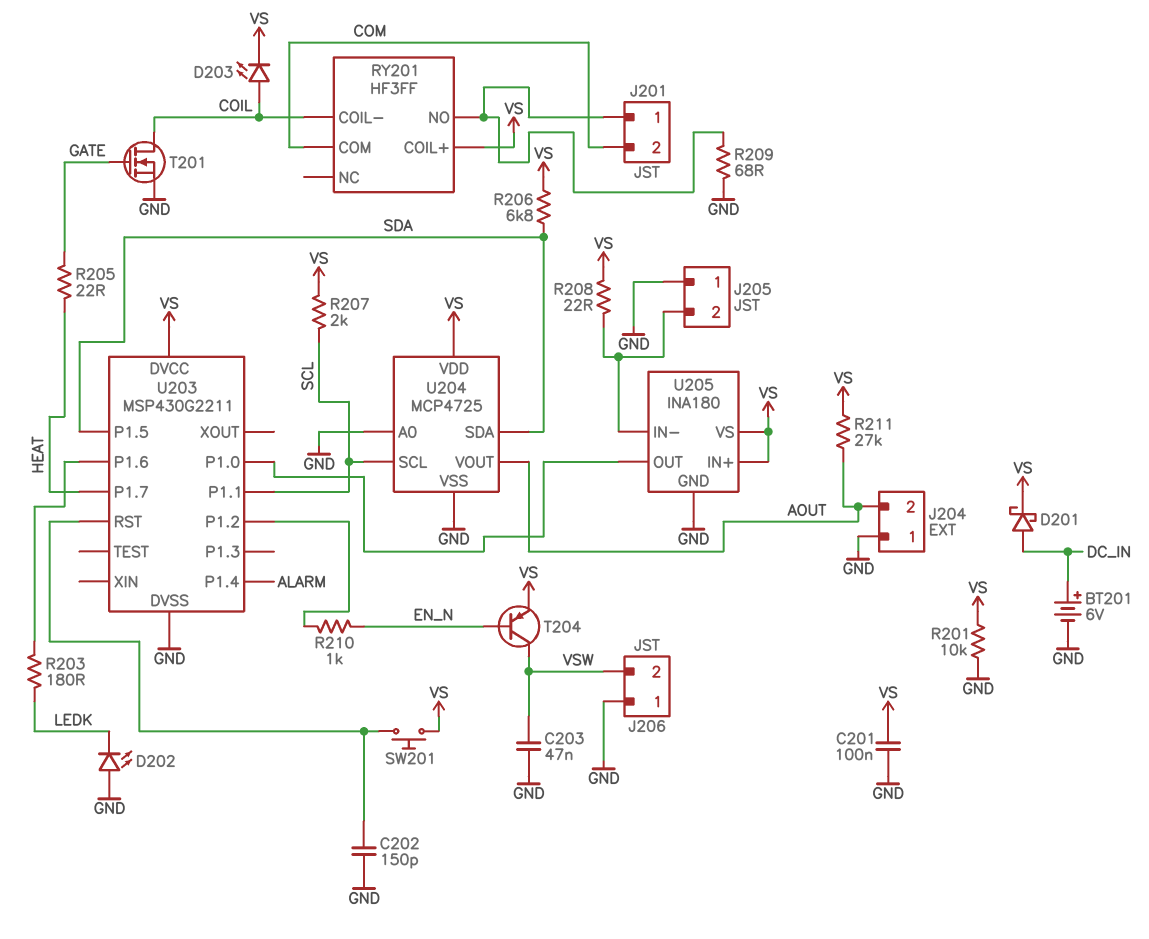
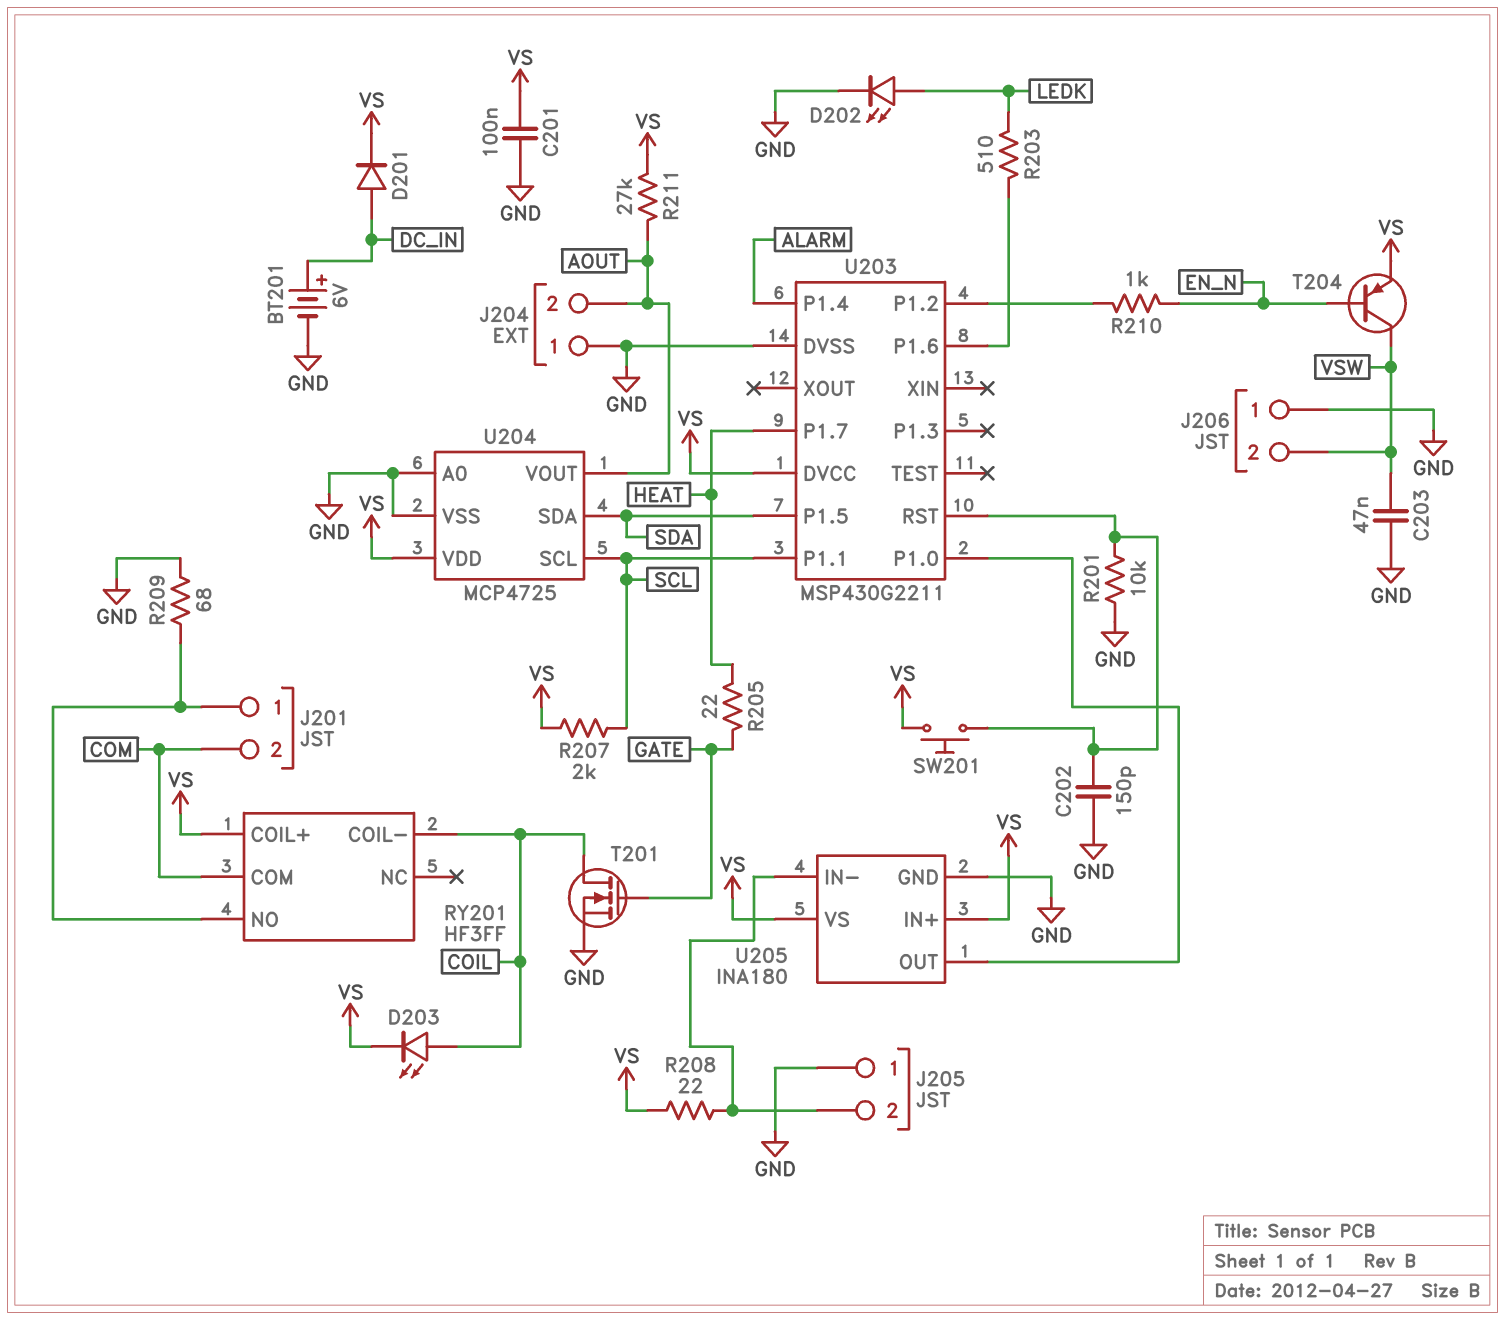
D201: schottky (A DC_IN, K VS) -> diode (A DC_IN, K VS)
D202: LED (A GND, K LEDK) -> LED (A LEDK, K GND)
R201: 10k (GND, VS) -> 10k (GND, U203/RST)
R203: 180 (LEDK, U203/P1.6) -> 510 (LEDK, U203/P1.6)
R206: 6.8k (SDA, VS) -> none

